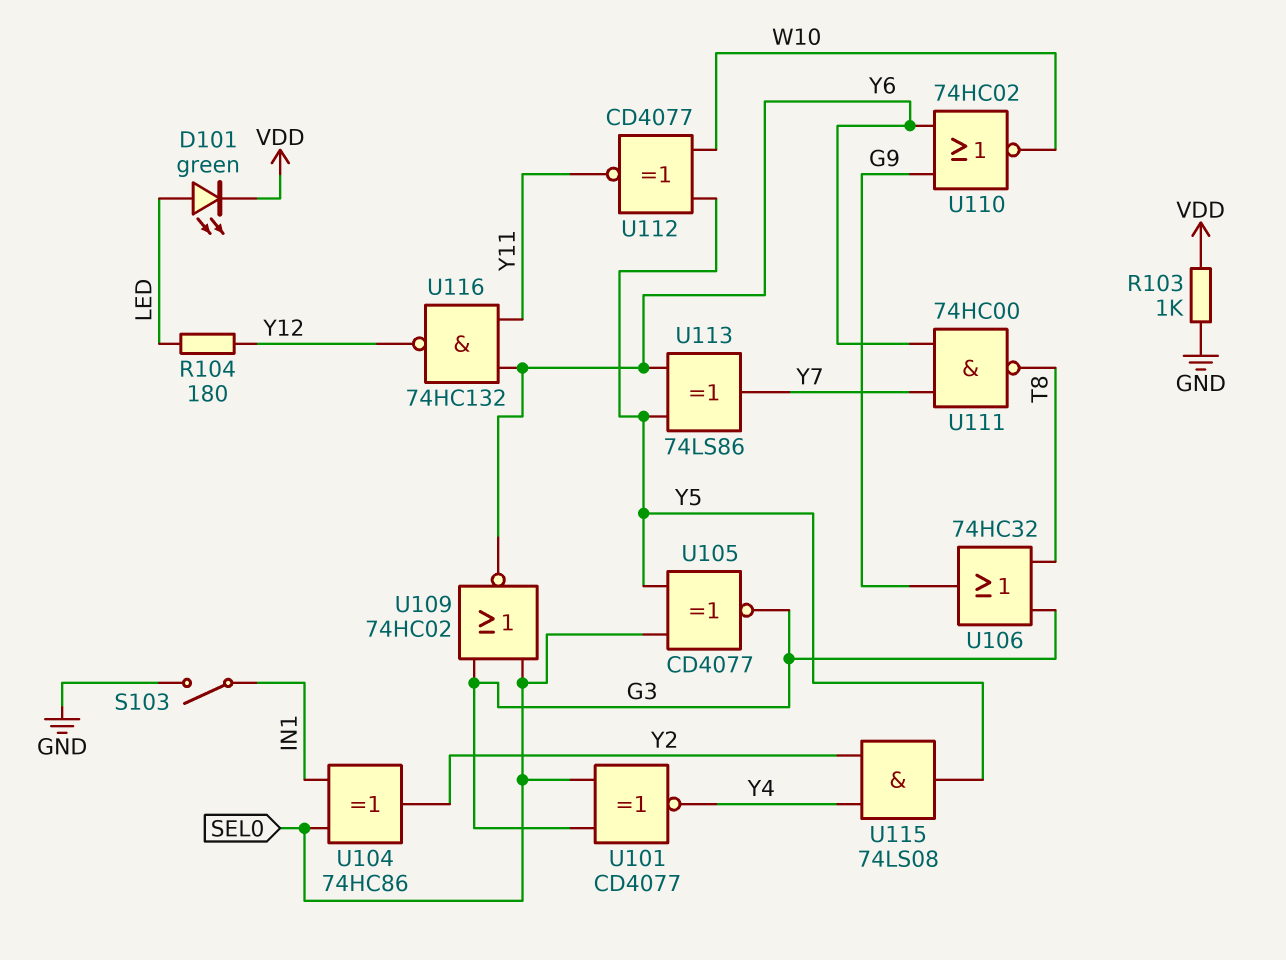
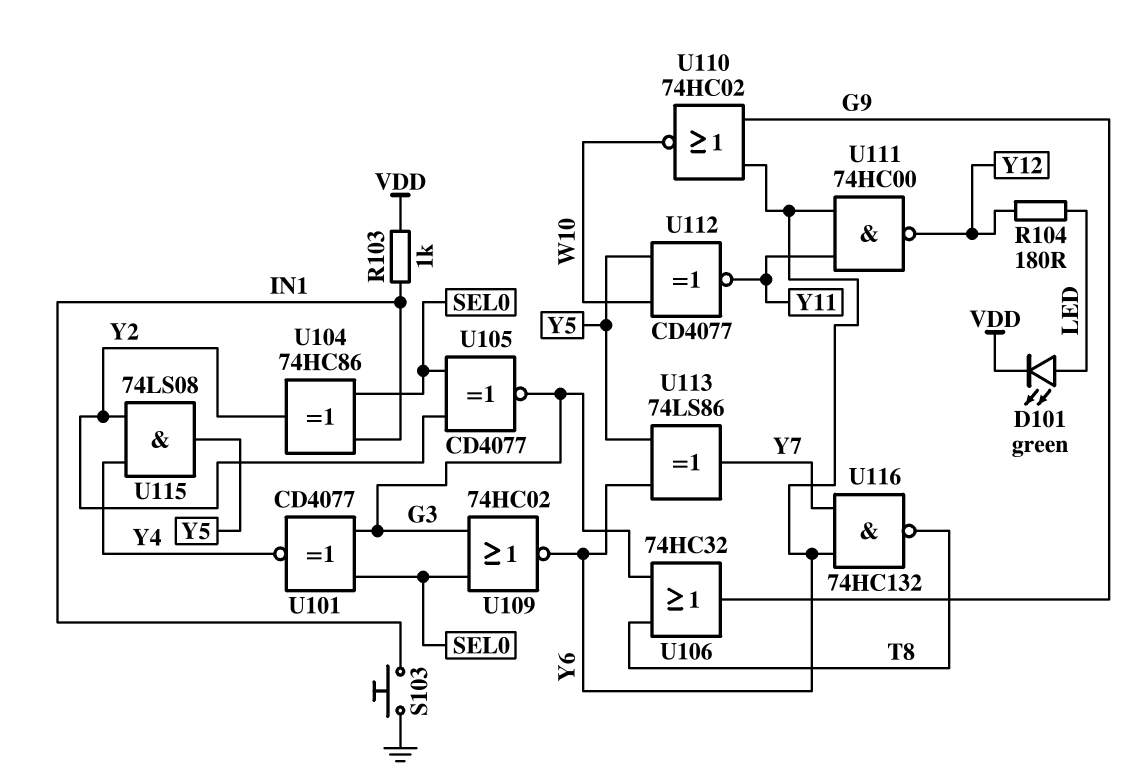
R103: 1k (GND, VDD) -> 1k (IN1, VDD)
S103: switch (GND, IN1) -> button (GND, IN1)
U105: XNOR CD4077 (in SEL0, in Y5, out G3) -> XNOR CD4077 (in SEL0, in Y2, out G3)
U111: NAND 74HC00 (in Y6, in Y7, out T8) -> NAND 74HC00 (in Y6, in Y11, out Y12)
U116: NAND 74HC132 (in Y6, in Y11, out Y12) -> NAND 74HC132 (in Y6, in Y7, out T8)

